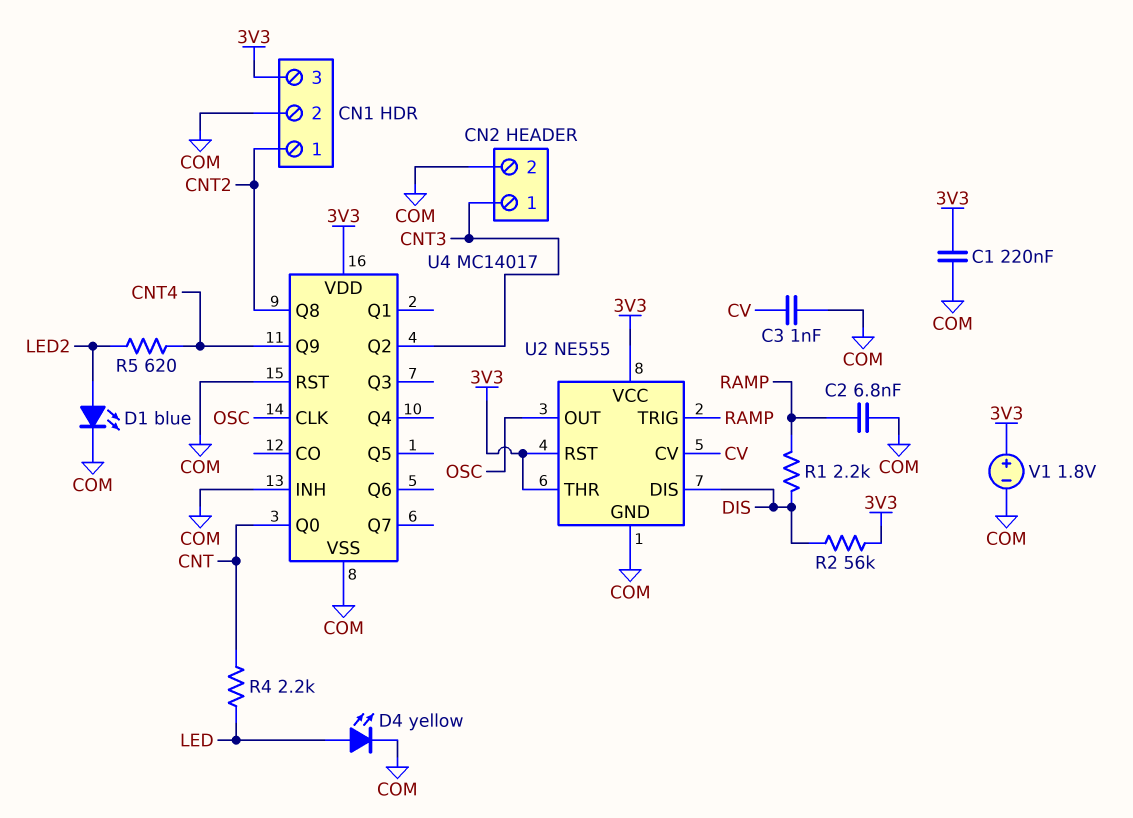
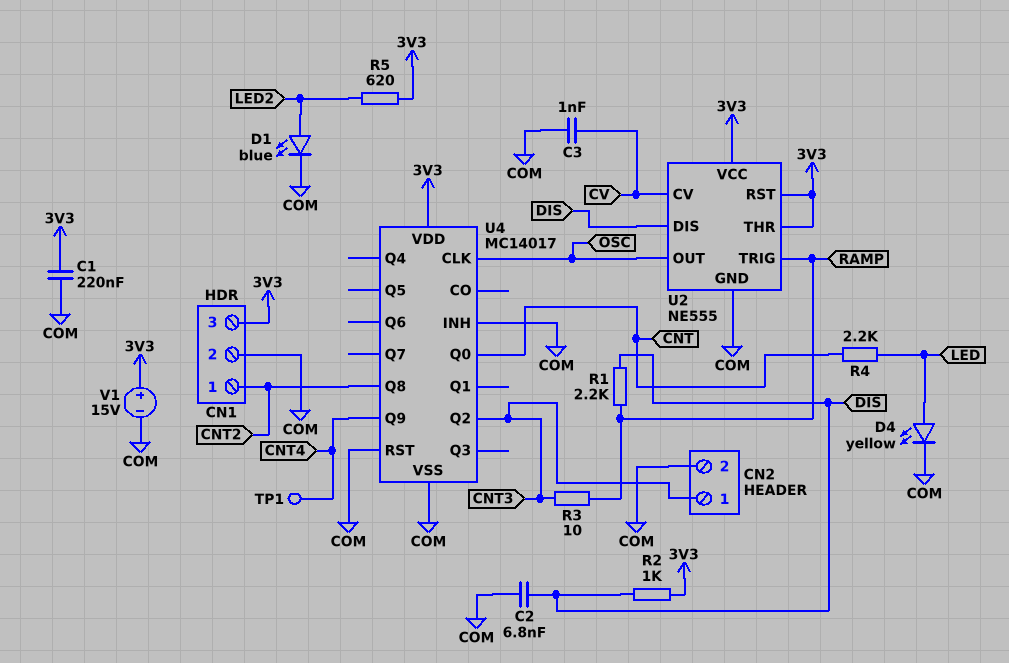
C2: 6.8nF (COM, RAMP) -> 6.8nF (COM, DIS)
R2: 56k (3V3, DIS) -> 1k (3V3, DIS)
R3: none -> 10 (CNT3, RAMP)
R5: 620 (CNT4, LED2) -> 620 (3V3, LED2)
TP1: none -> test point (CNT4)
V1: 1.8V (plus 3V3, minus COM) -> 15V (plus 3V3, minus COM)

